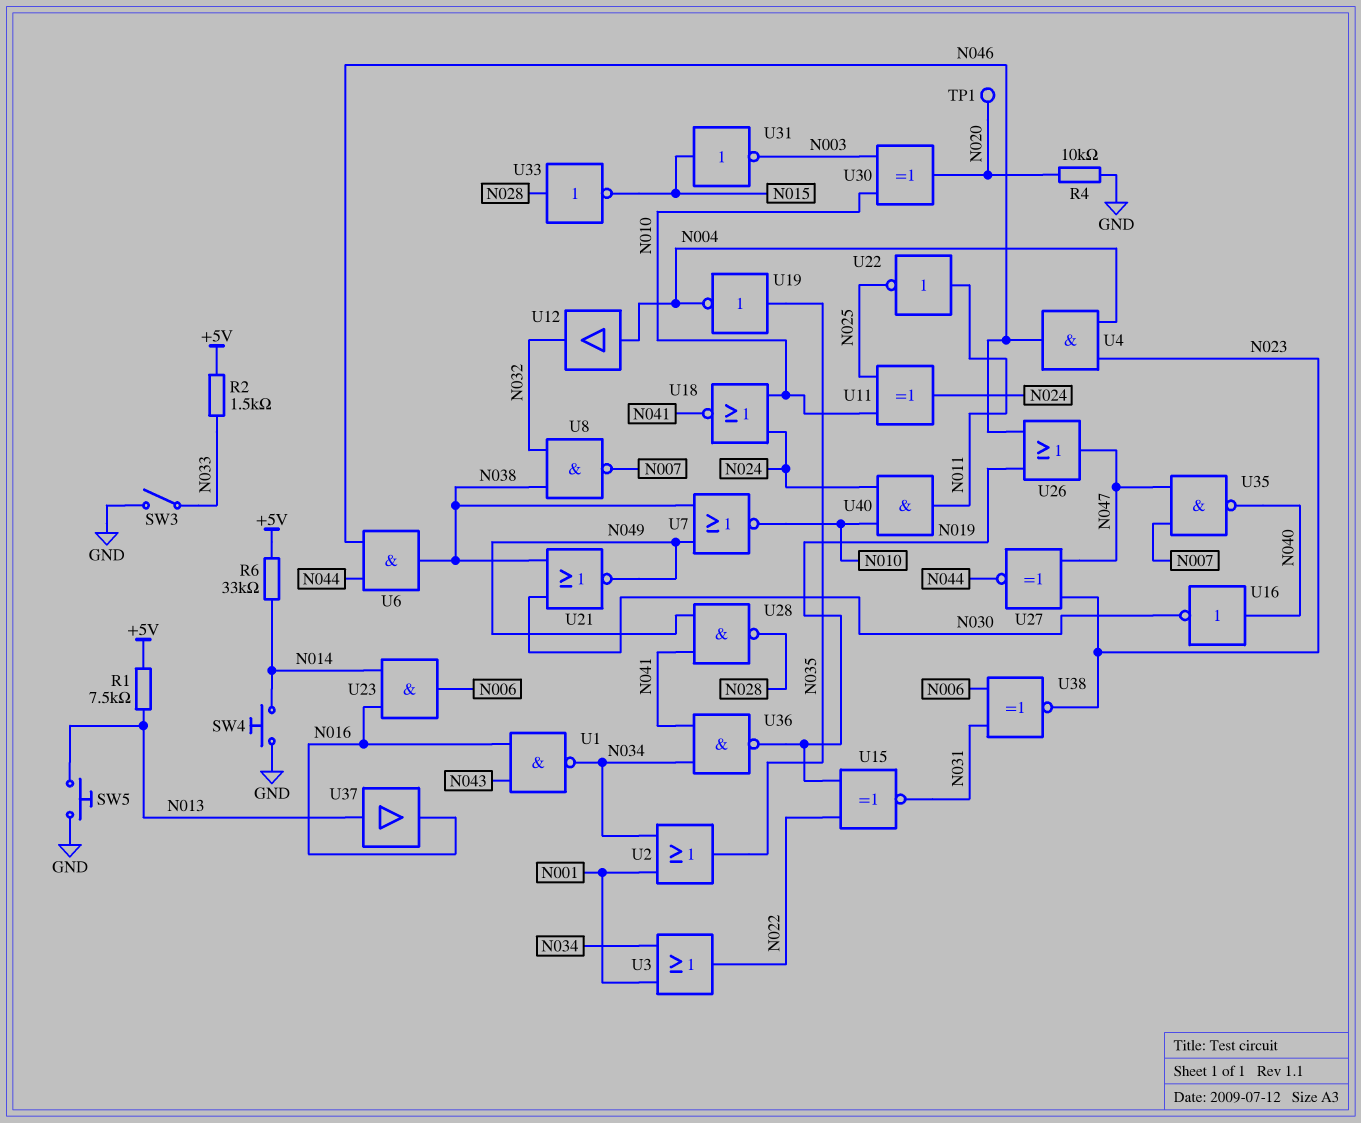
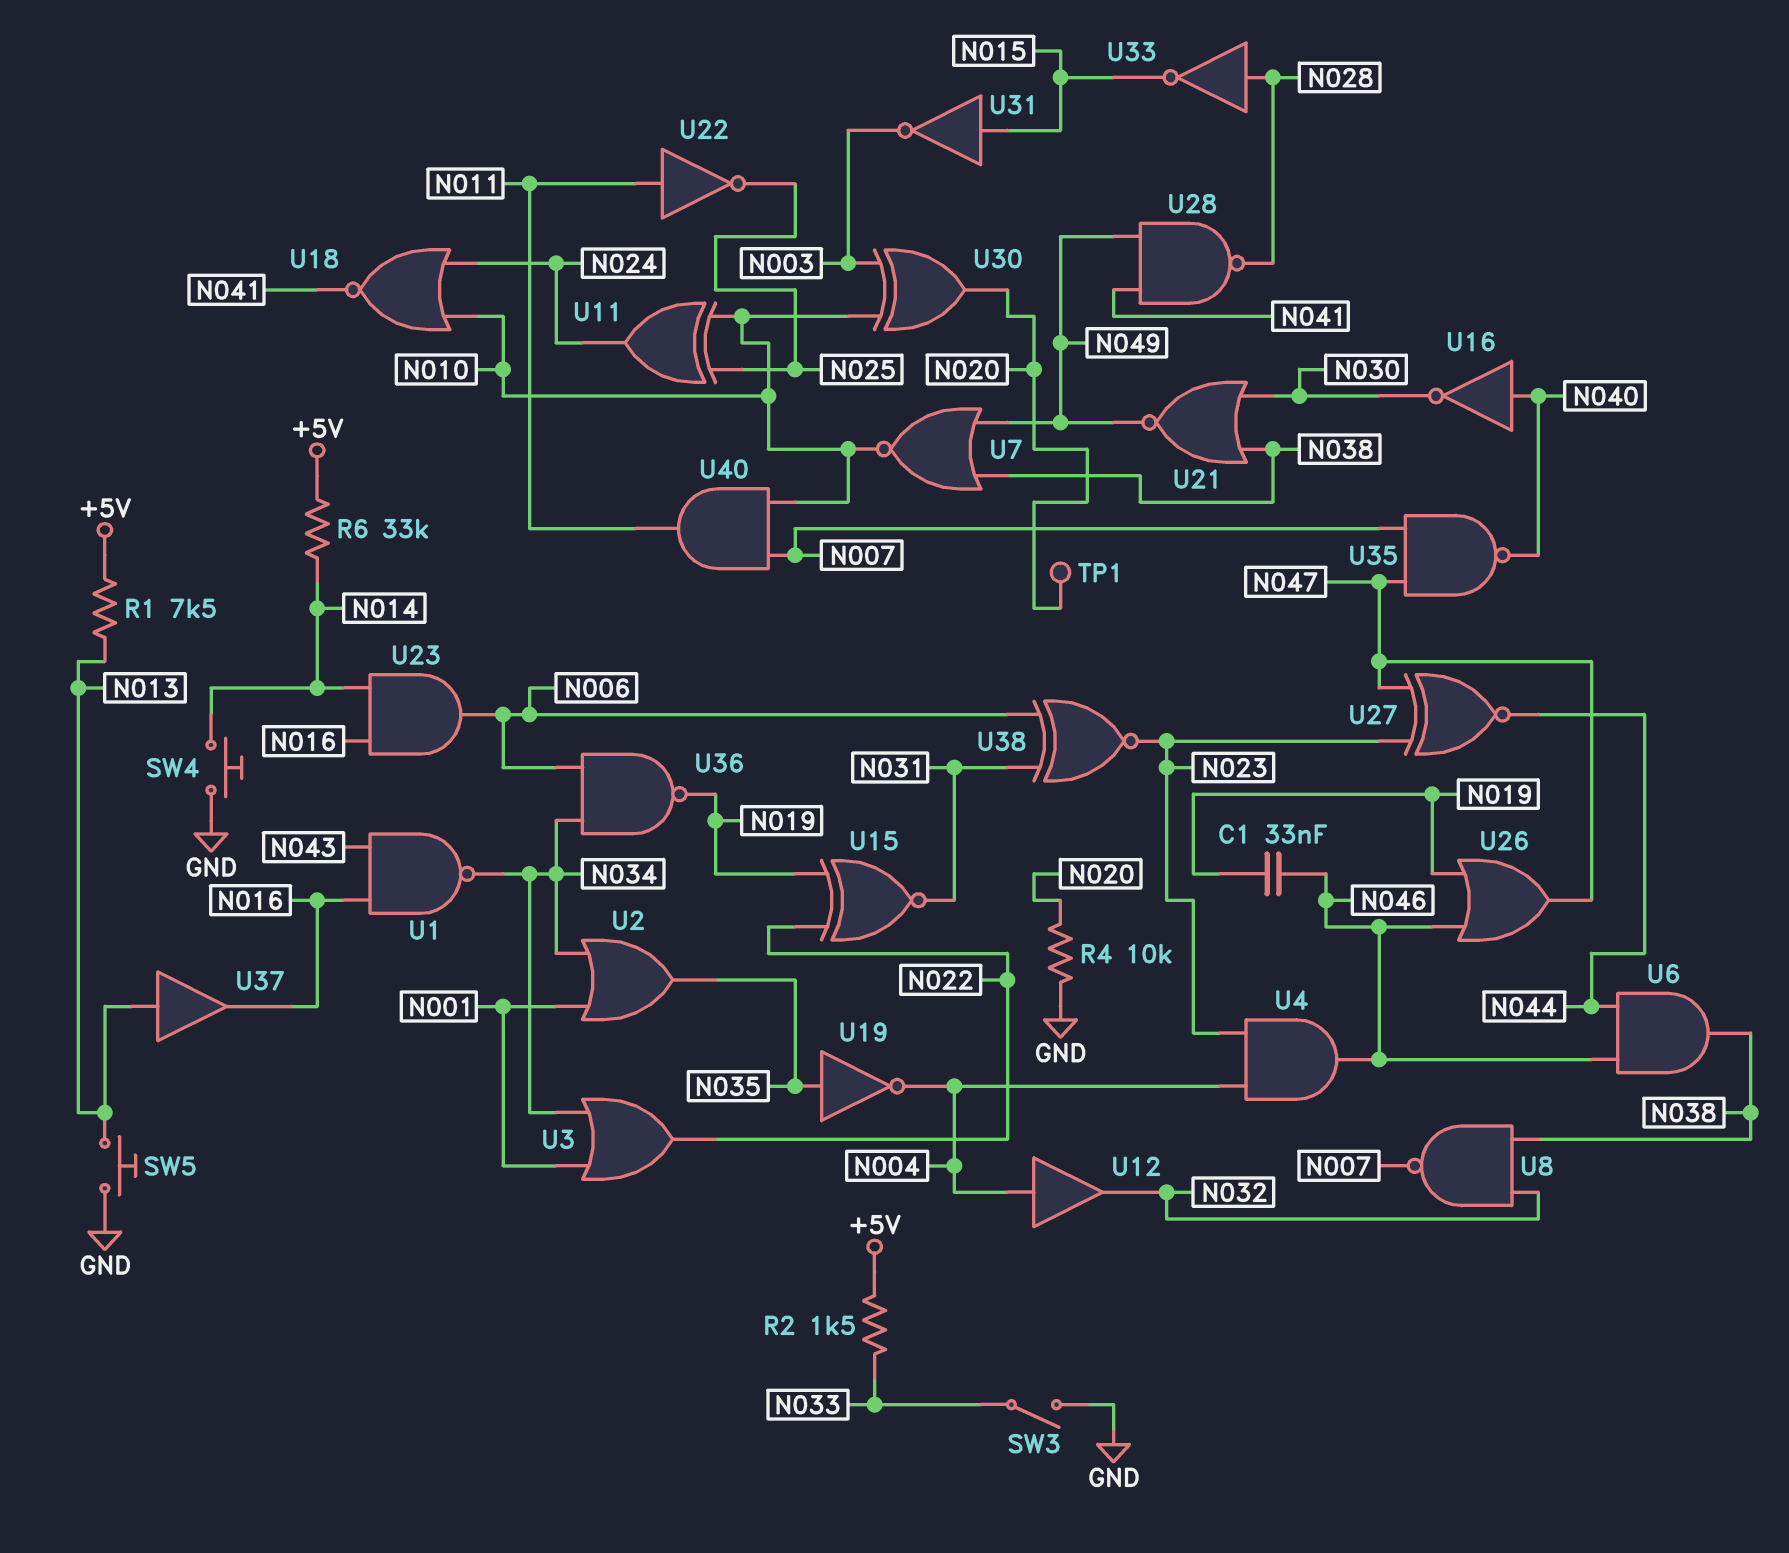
C1: none -> 33nF (N019, N046)
U36: NAND (in N034, in N041, out N019) -> NAND (in N006, in N034, out N019)
U40: AND (in N010, in N024, out N011) -> AND (in N007, in N010, out N011)

